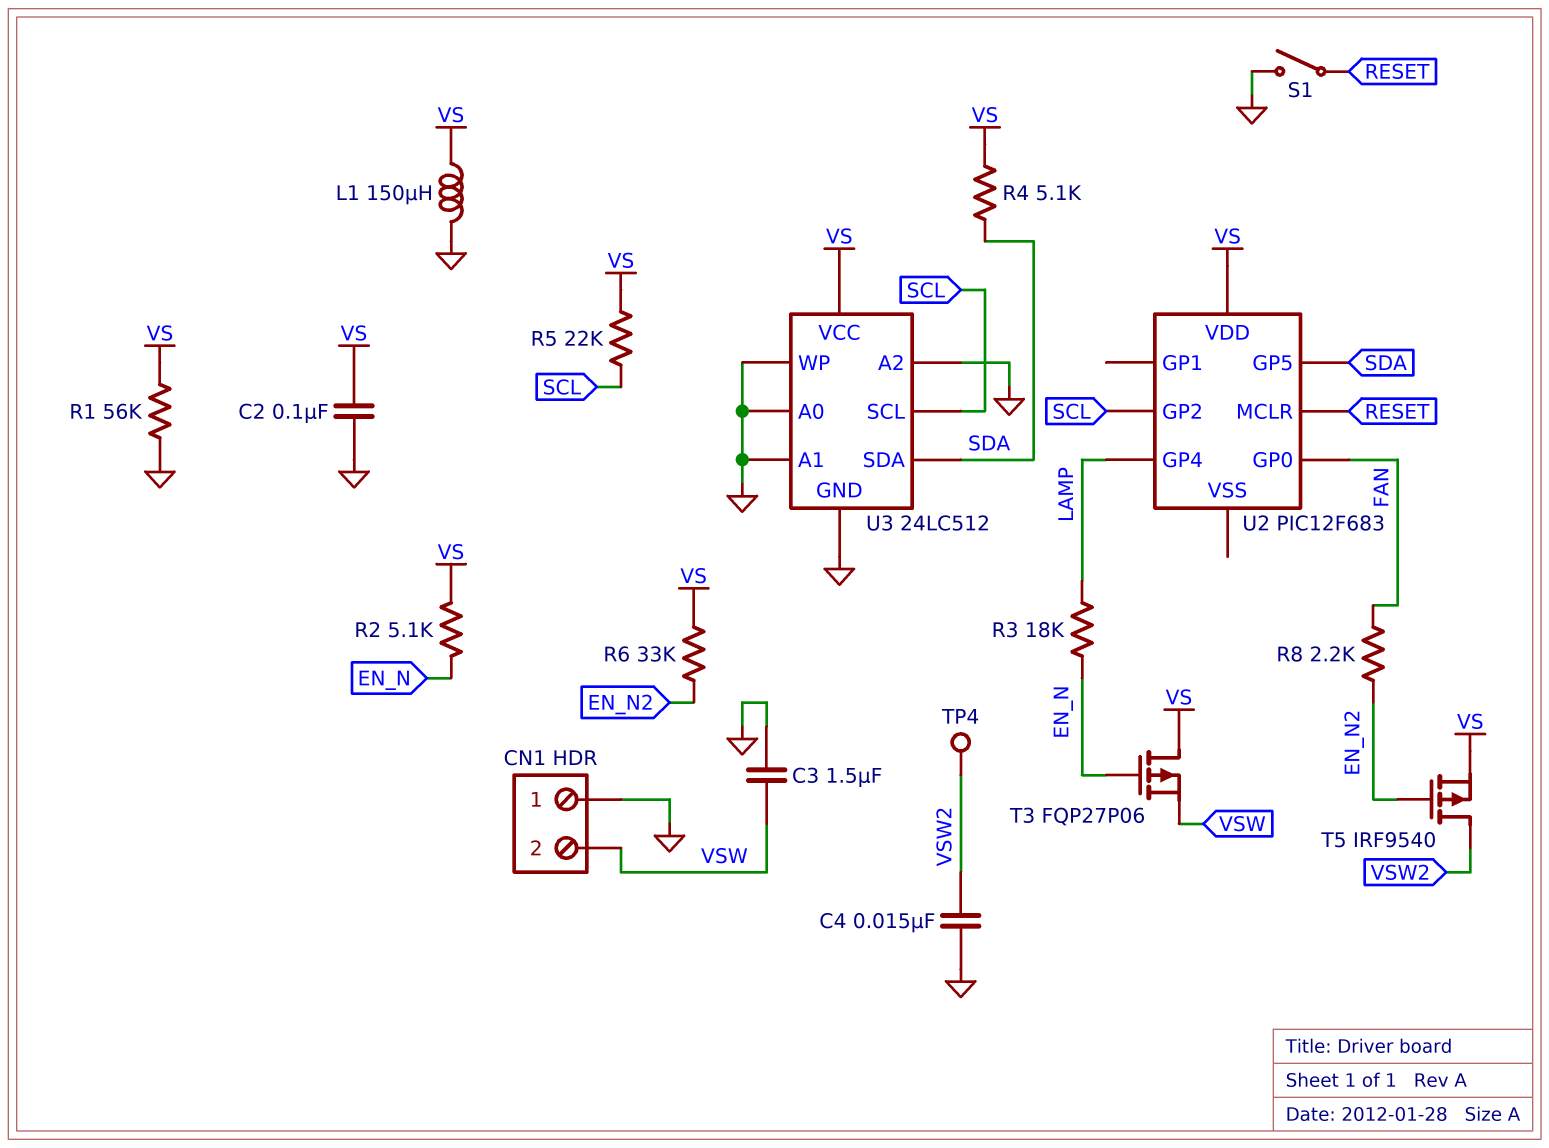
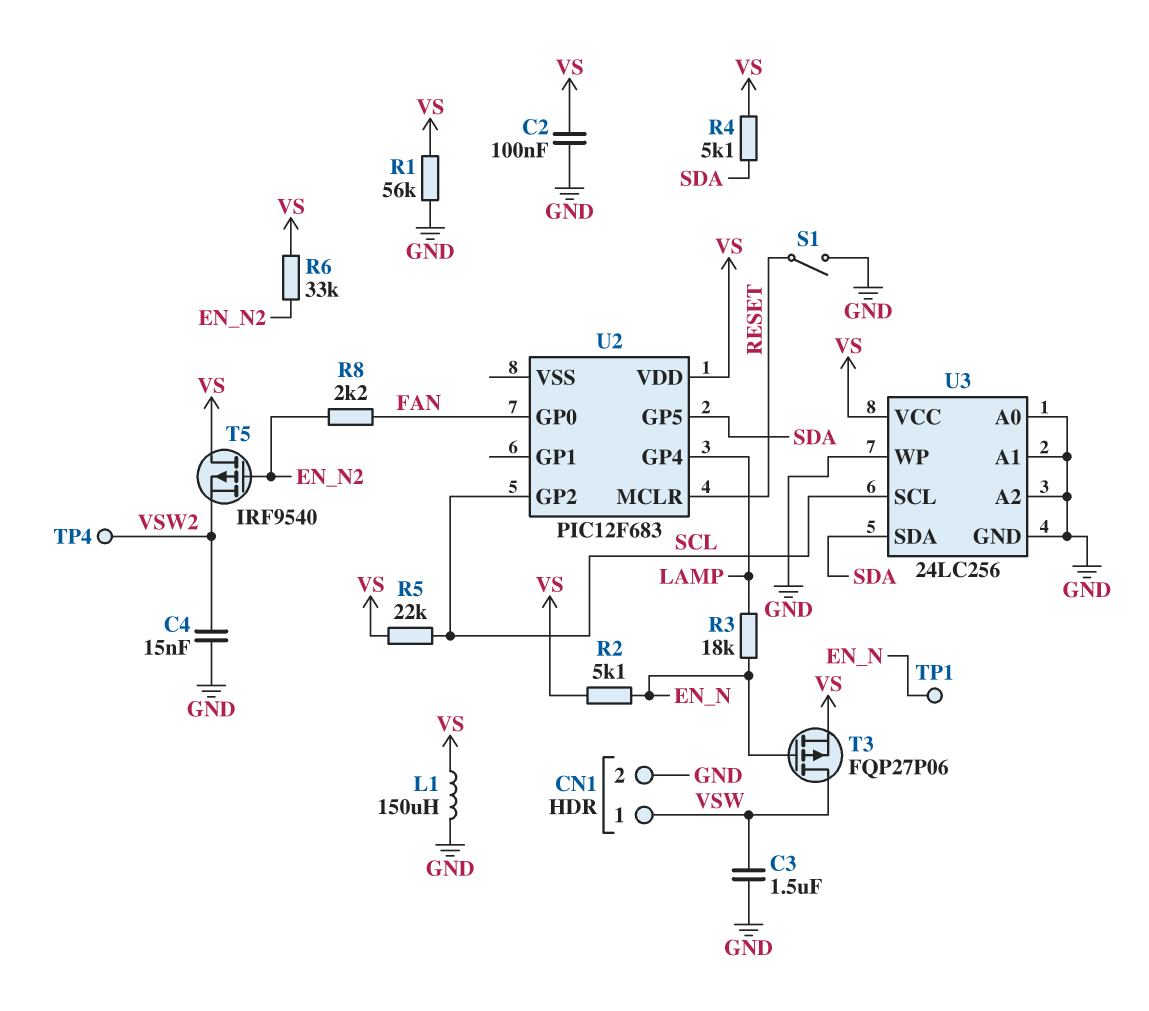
CN1 pin 1: GND -> VSW
CN1 pin 2: VSW -> GND
T3: PMOS FQP27P06 (G EN_N, D VS, S VSW) -> PMOS FQP27P06 (G EN_N, D VSW, S VS)
T5: PMOS IRF9540 (G EN_N2, D VSW2, S VS) -> PMOS IRF9540 (G EN_N2, D VS, S VSW2)
TP1: none -> test point (EN_N)
U3: 24LC512 -> 24LC256

